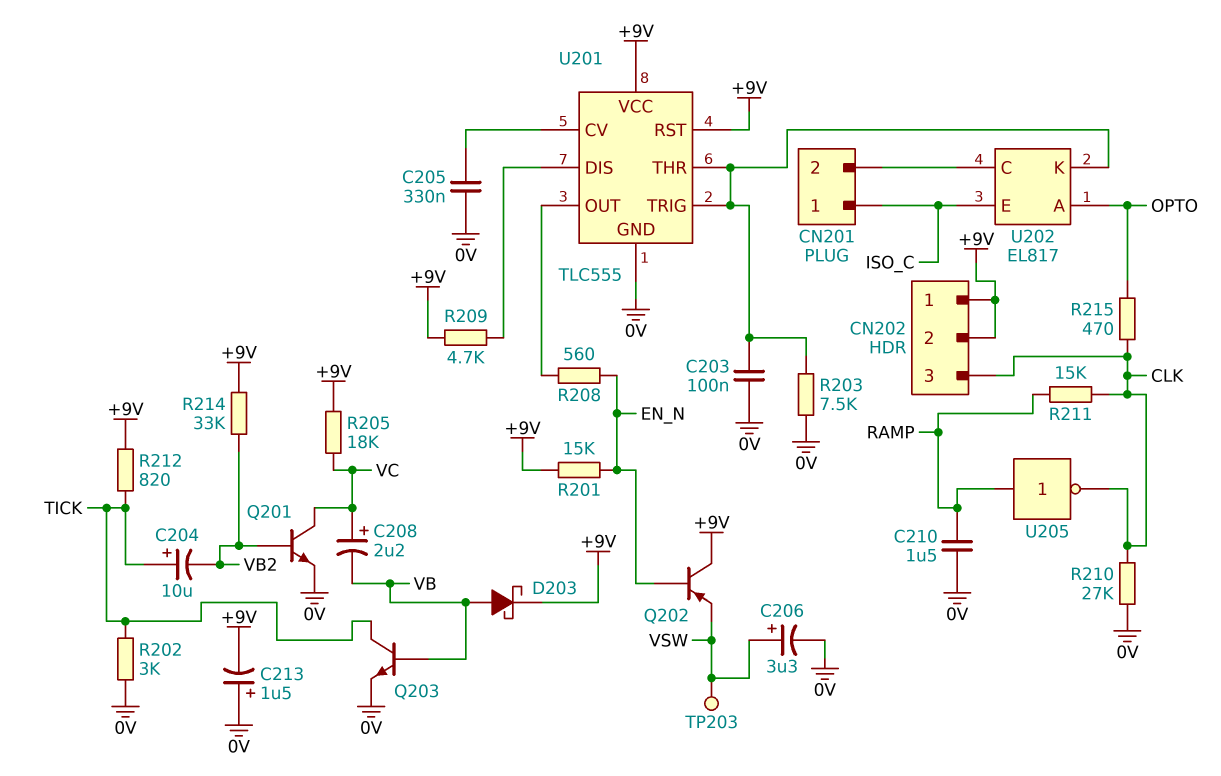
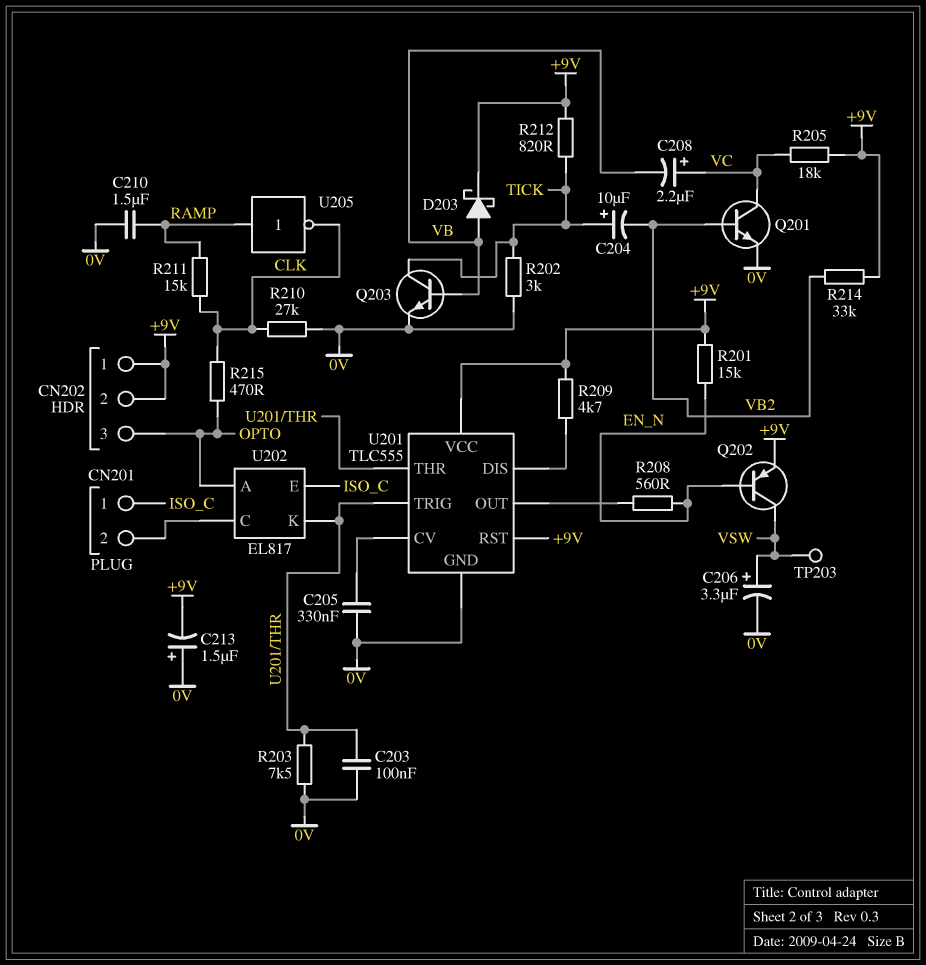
CN202 pin 3: CLK -> OPTO
Q202: PNP (B EN_N, C +9V, E VSW) -> PNP (B EN_N, C VSW, E +9V)

